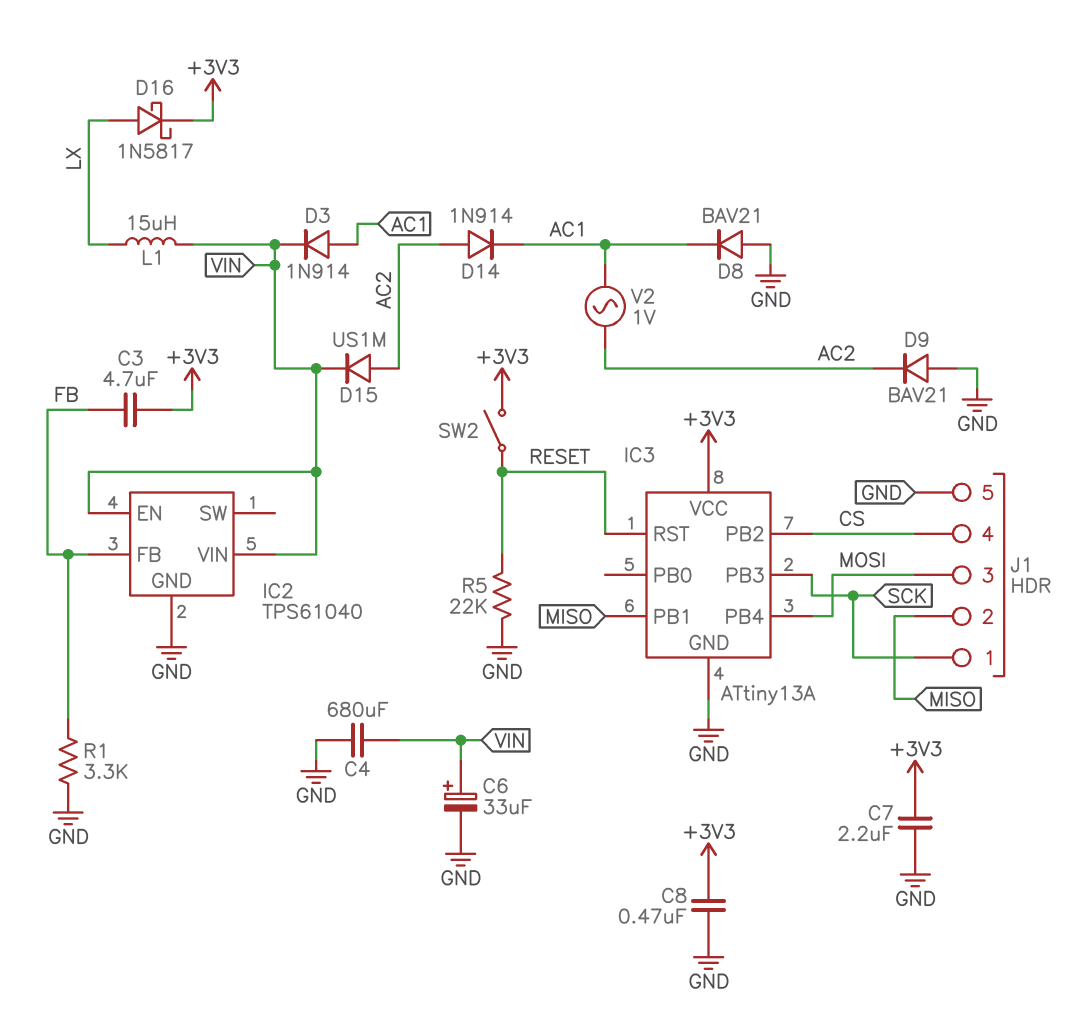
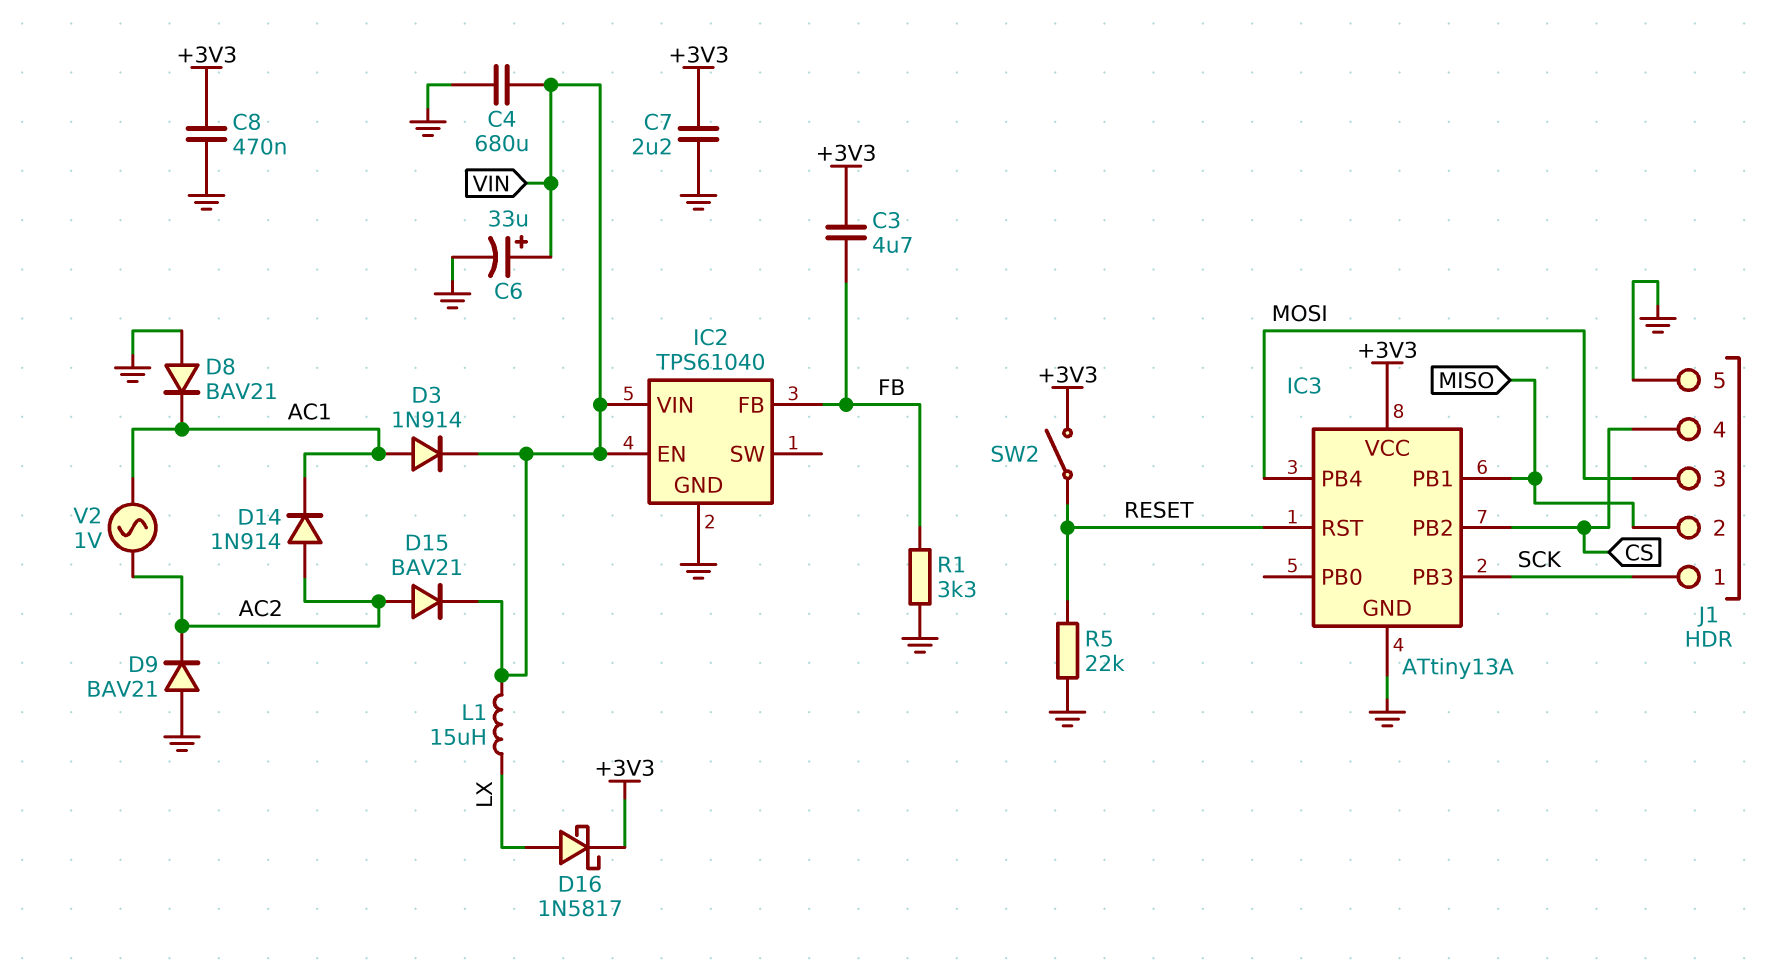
D15: diode US1M (A AC2, K VIN) -> diode BAV21 (A AC2, K VIN)

